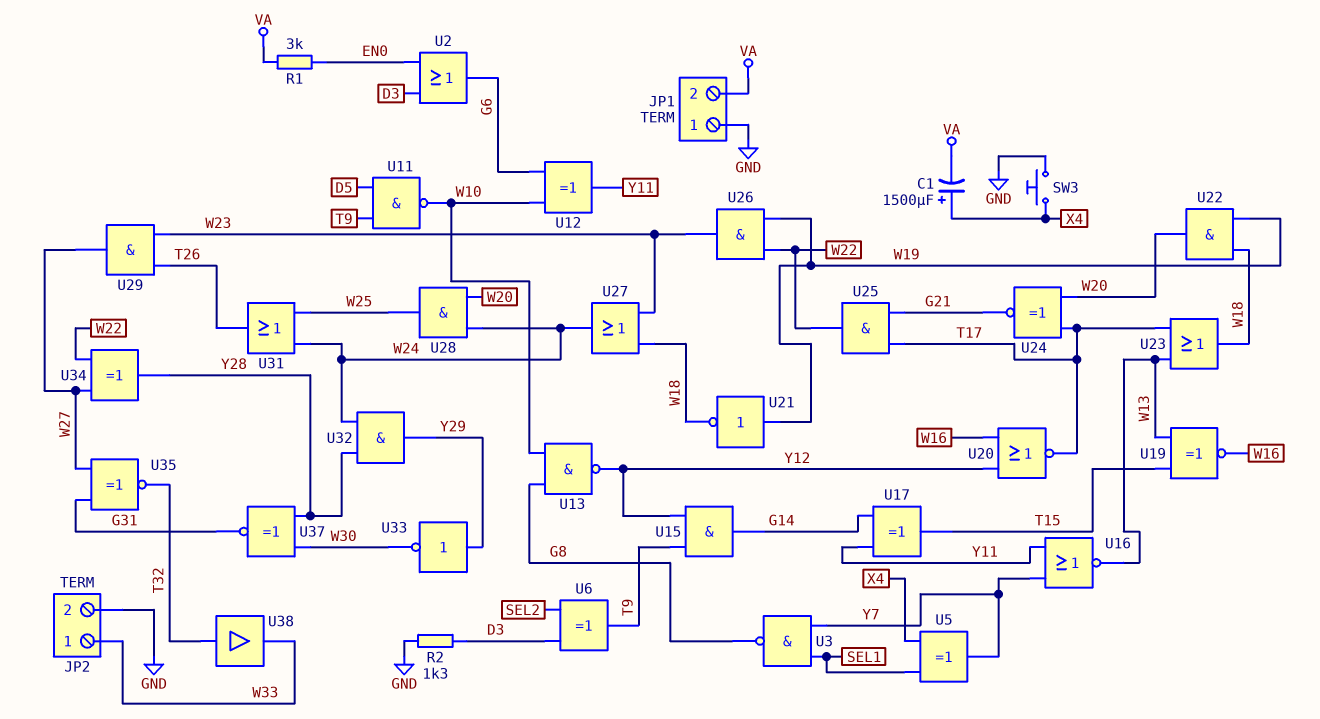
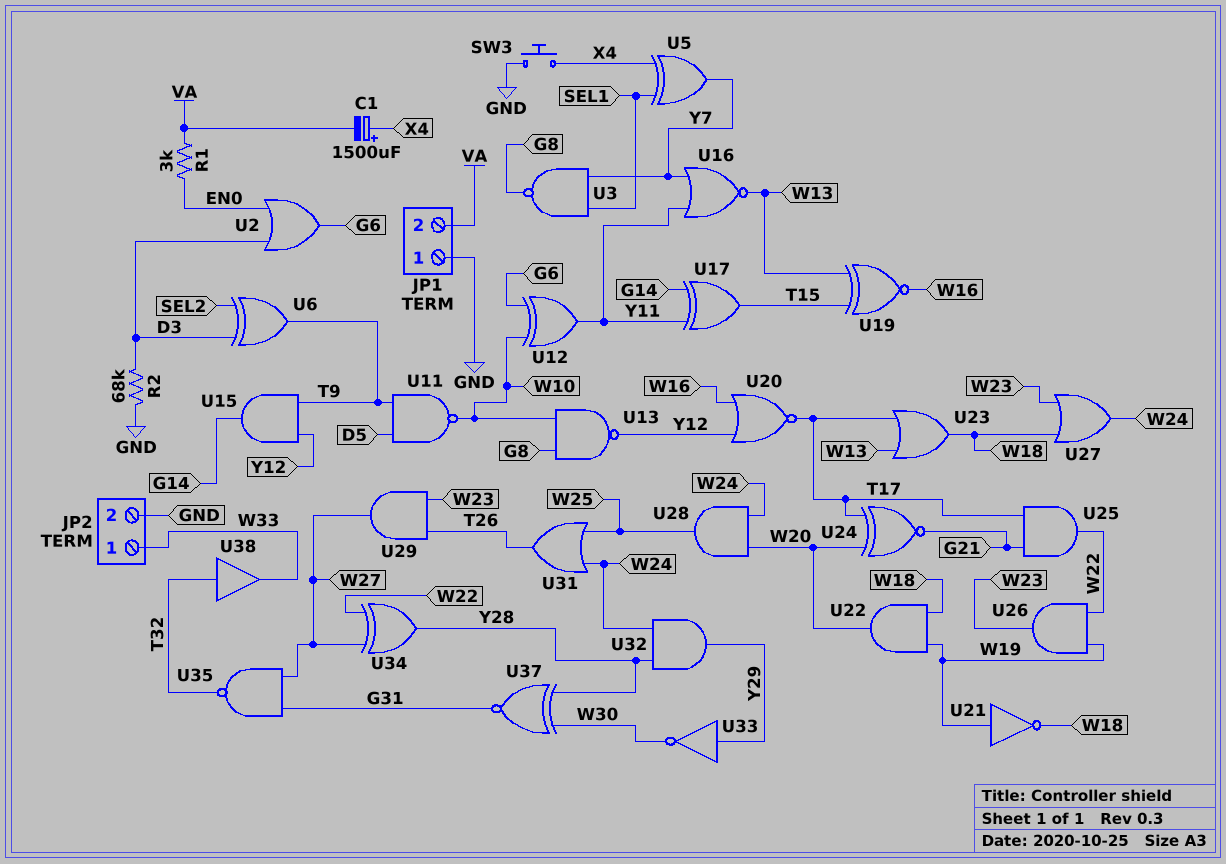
R2: 1.3k (D3, GND) -> 68k (D3, GND)
U35: XNOR (in G31, in W27, out T32) -> NAND (in G31, in W27, out T32)

